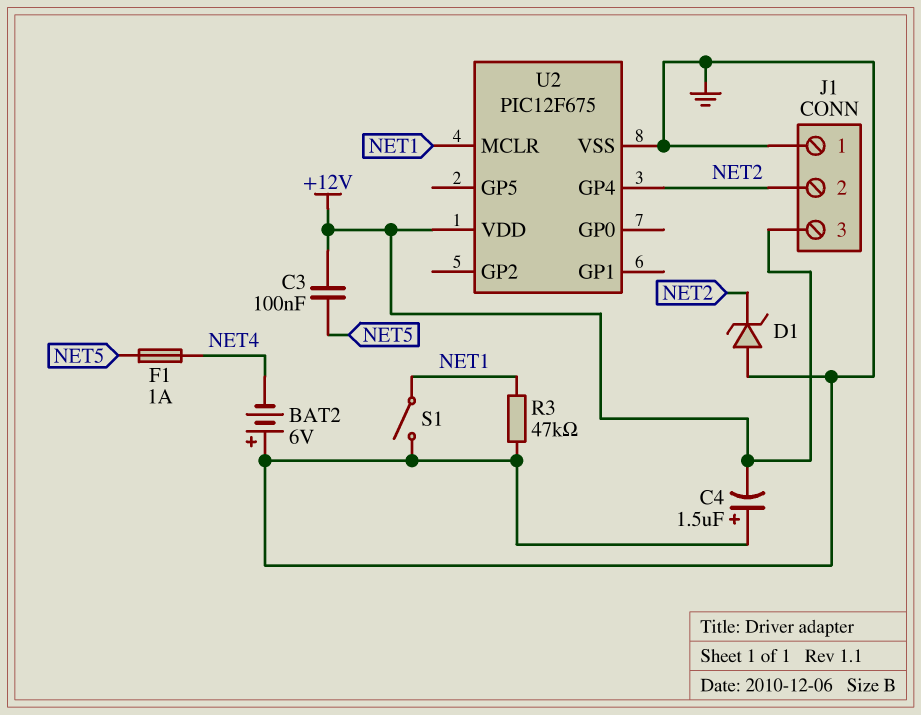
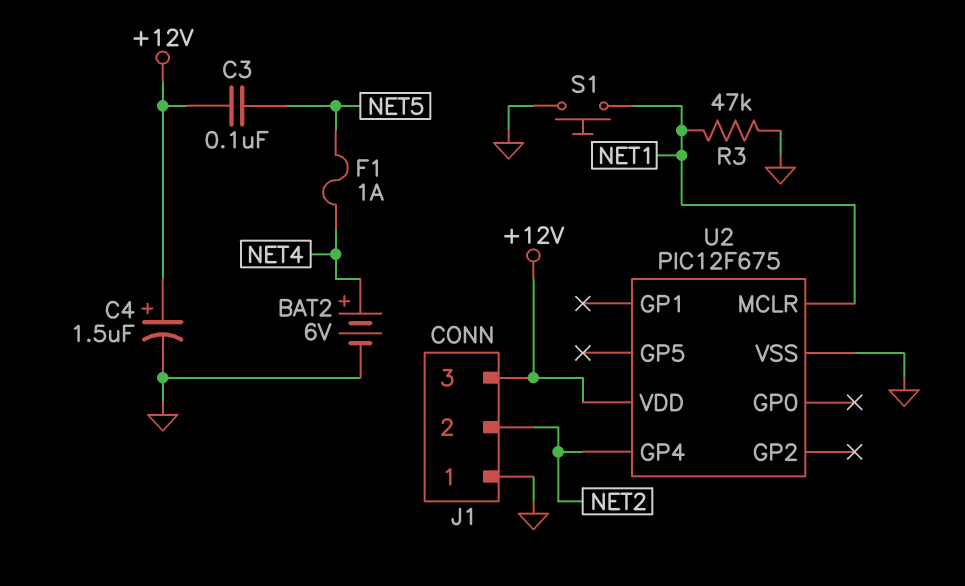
BAT2: 6V (plus GND, minus NET4) -> 6V (plus NET4, minus GND)
C4: 1.5uF (plus GND, minus +12V) -> 1.5uF (plus +12V, minus GND)
D1: zener (A GND, K NET2) -> none
S1: switch (GND, NET1) -> button (GND, NET1)

